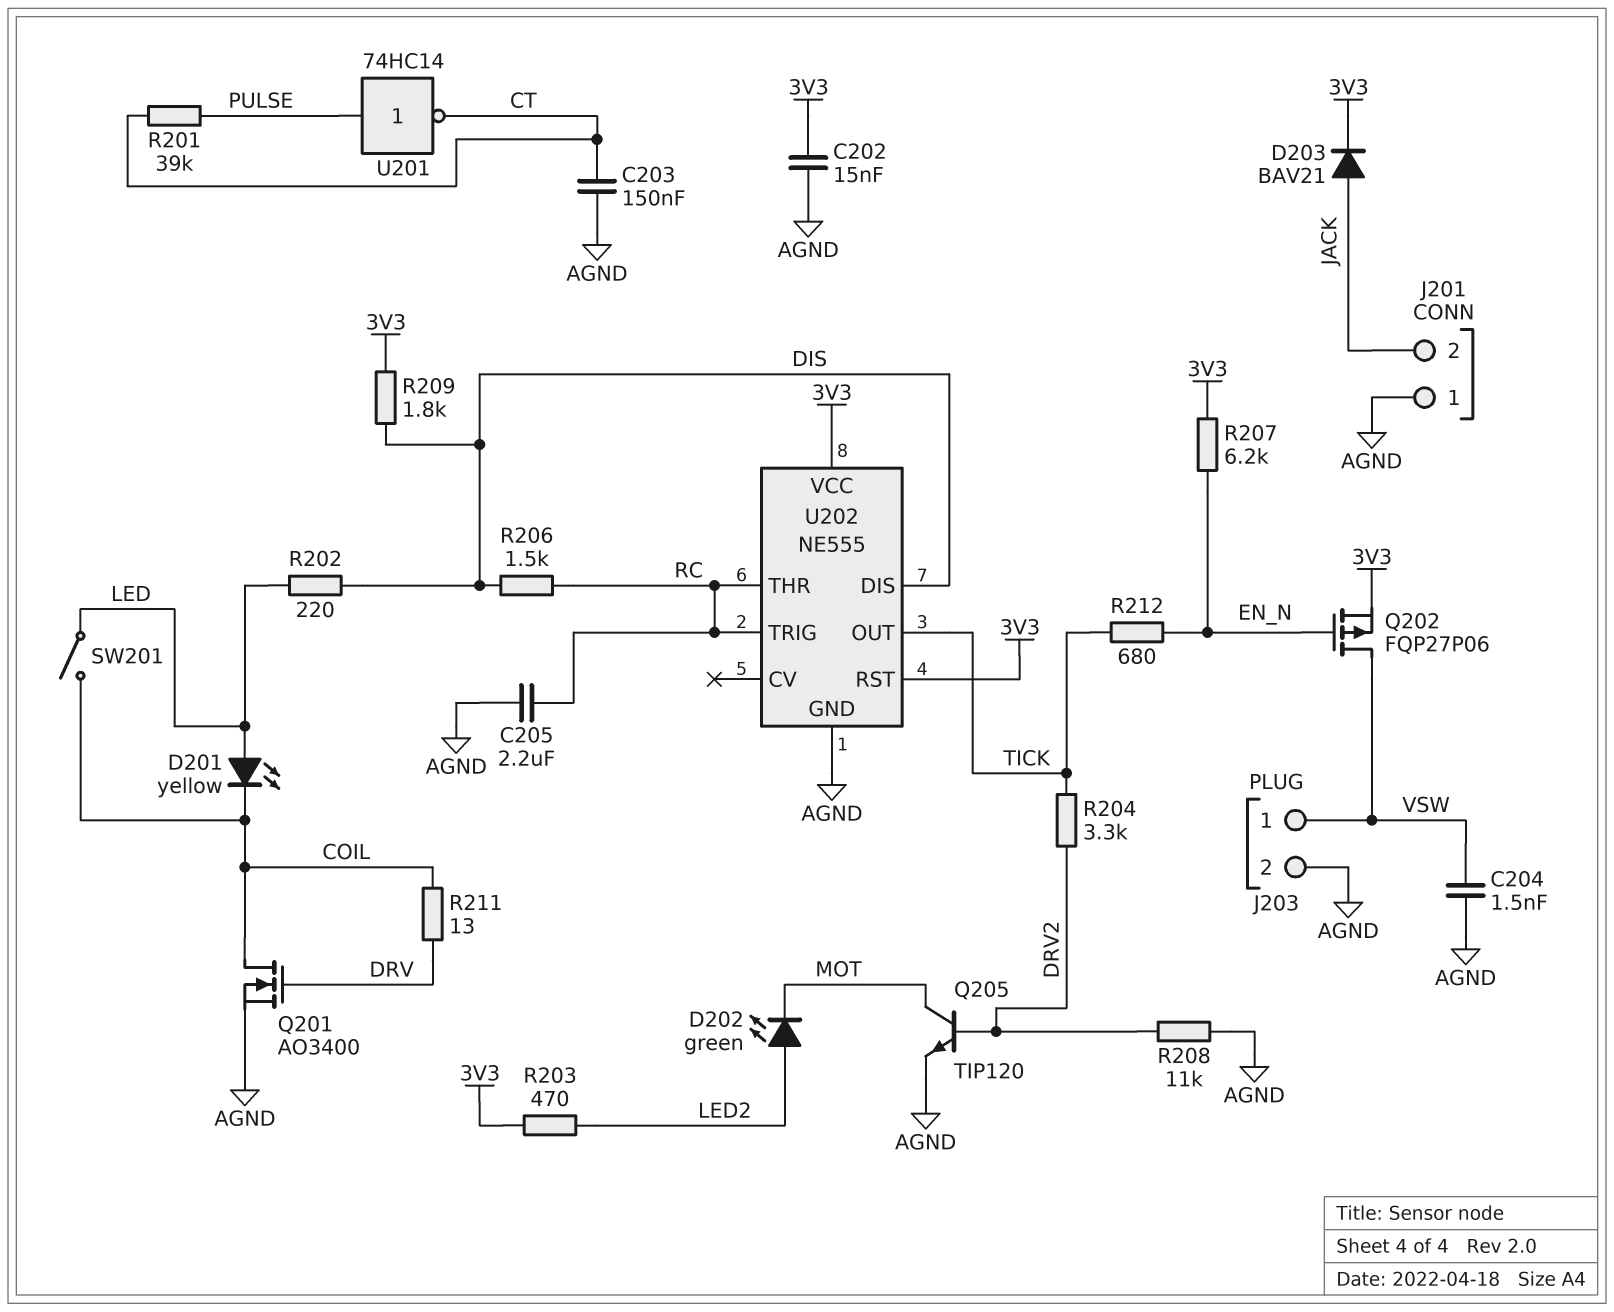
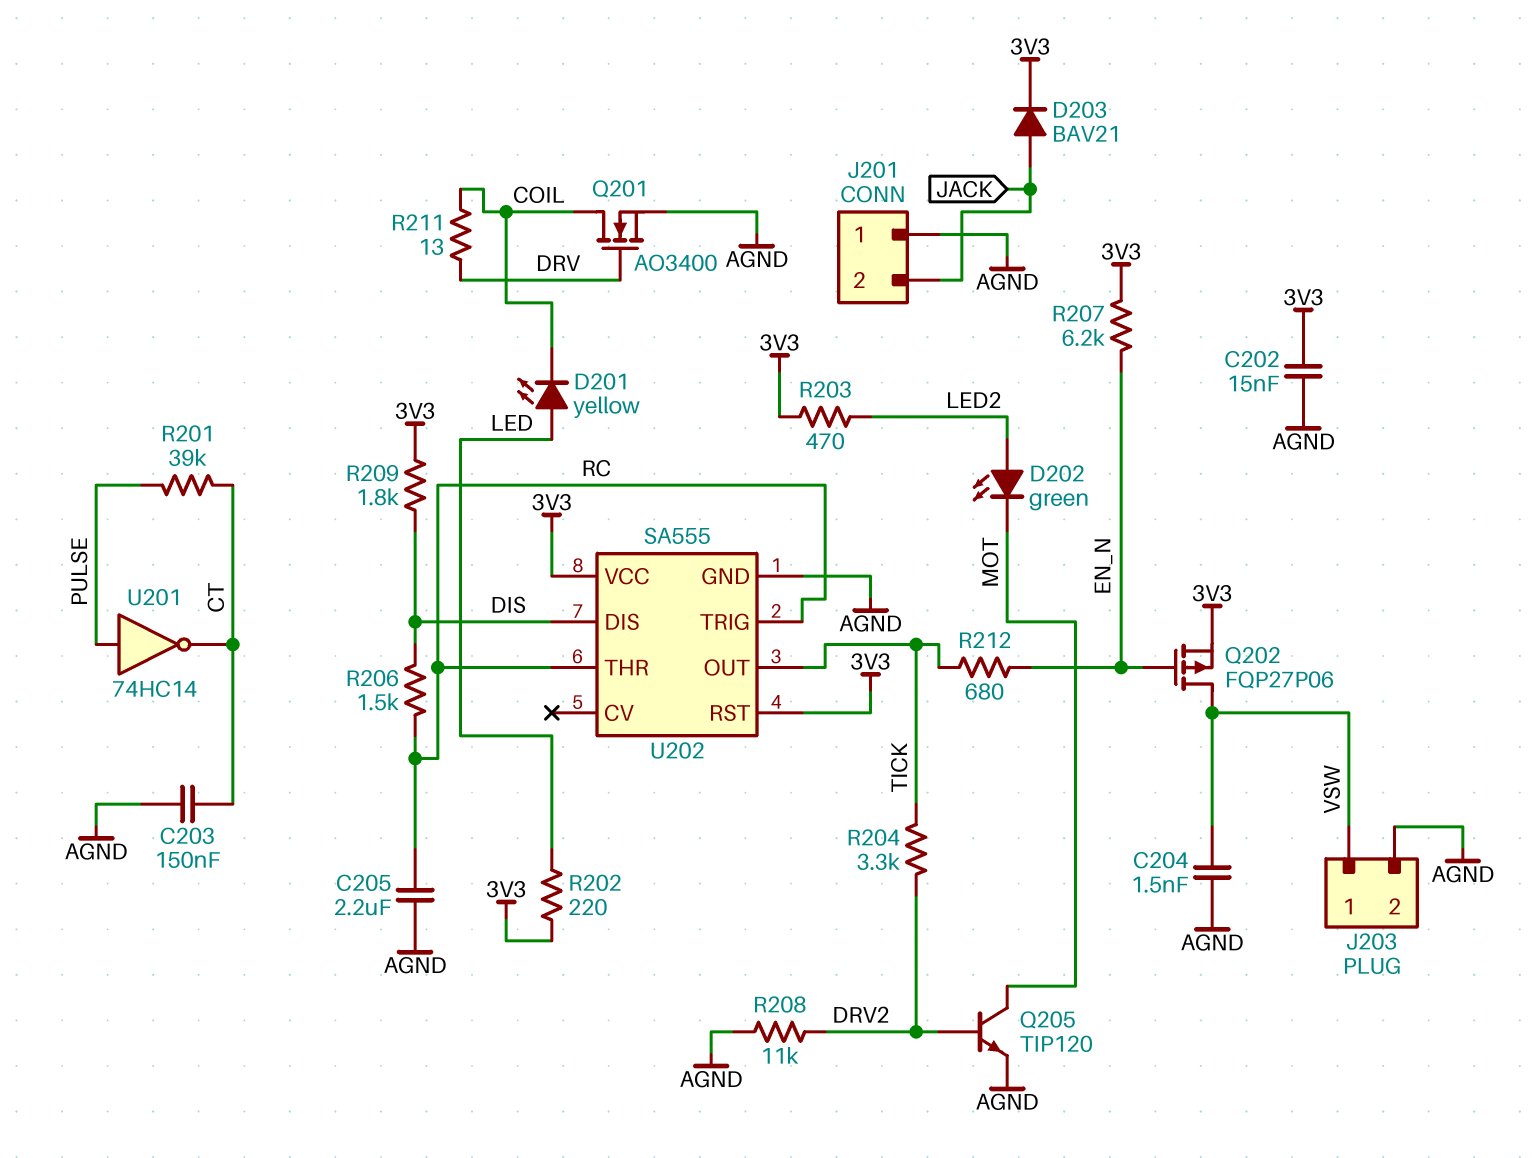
R202: 220 (DIS, LED) -> 220 (3V3, LED)
SW201: switch (COIL, LED) -> none
U202: NE555 -> SA555

